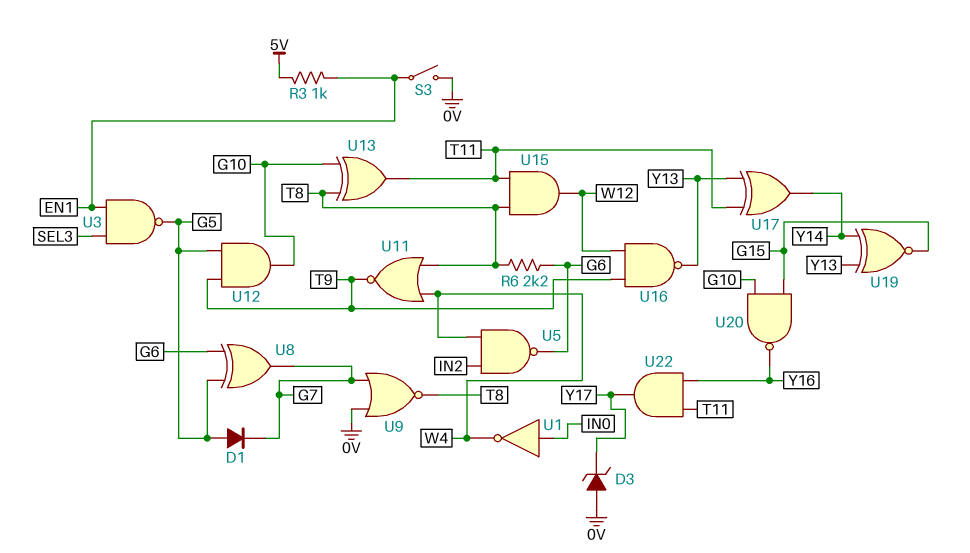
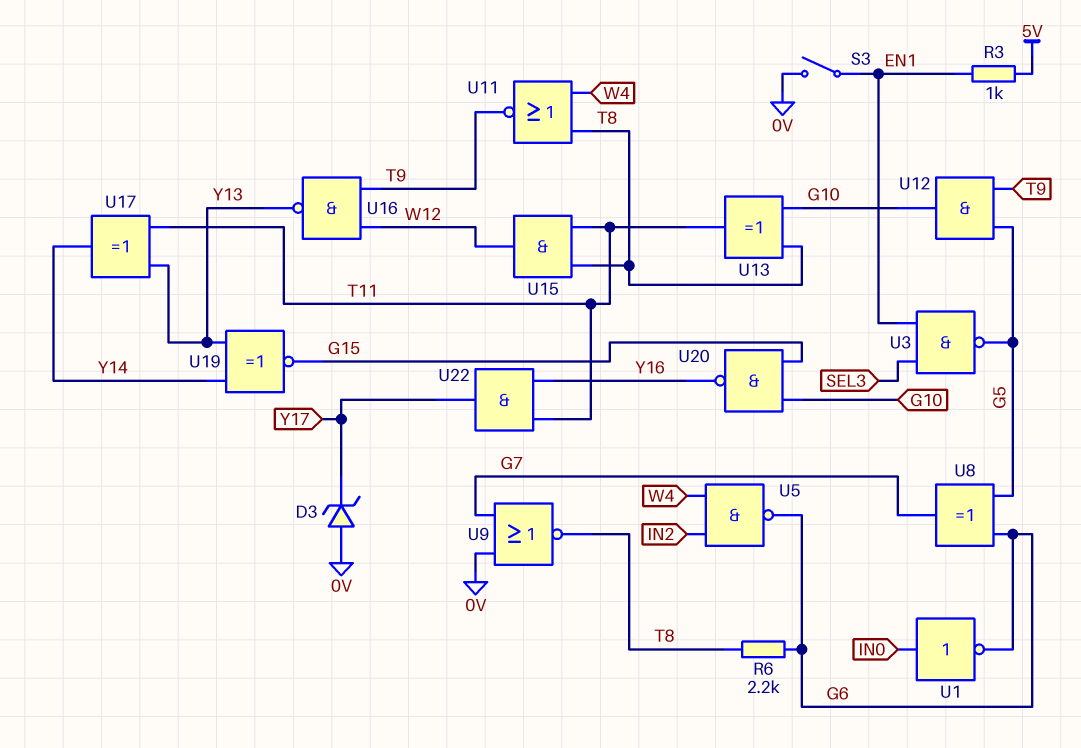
D1: diode (A G5, K G7) -> none
U1: NOT (in IN0, out W4) -> NOT (in IN0, out G6)

